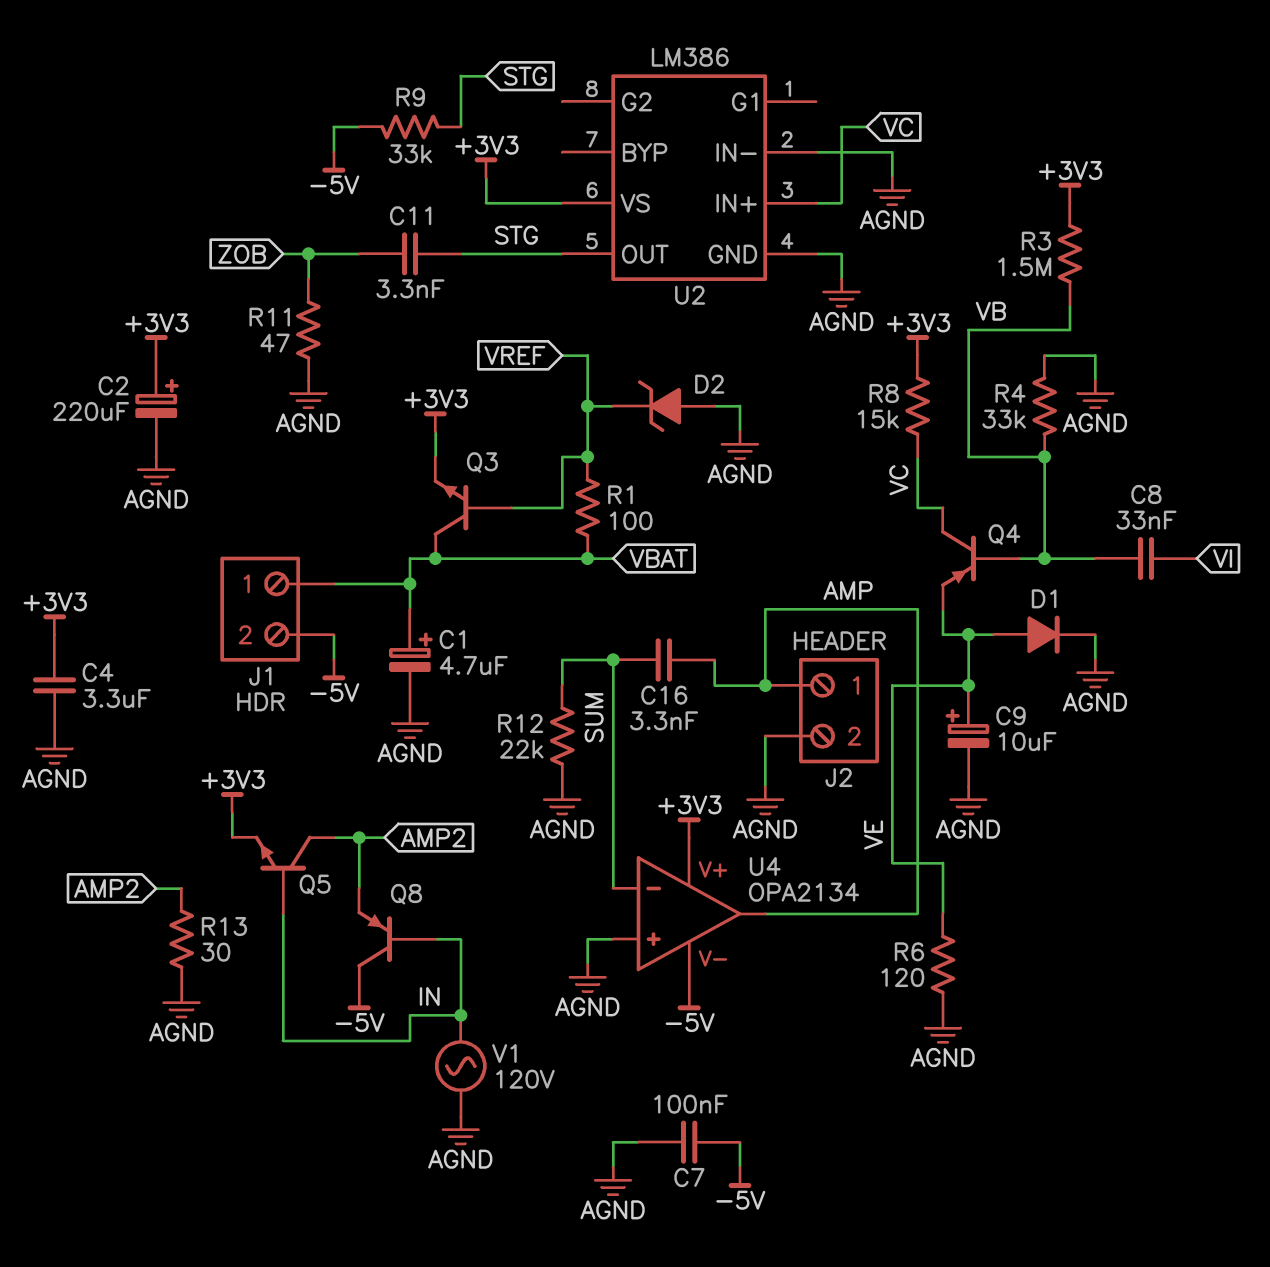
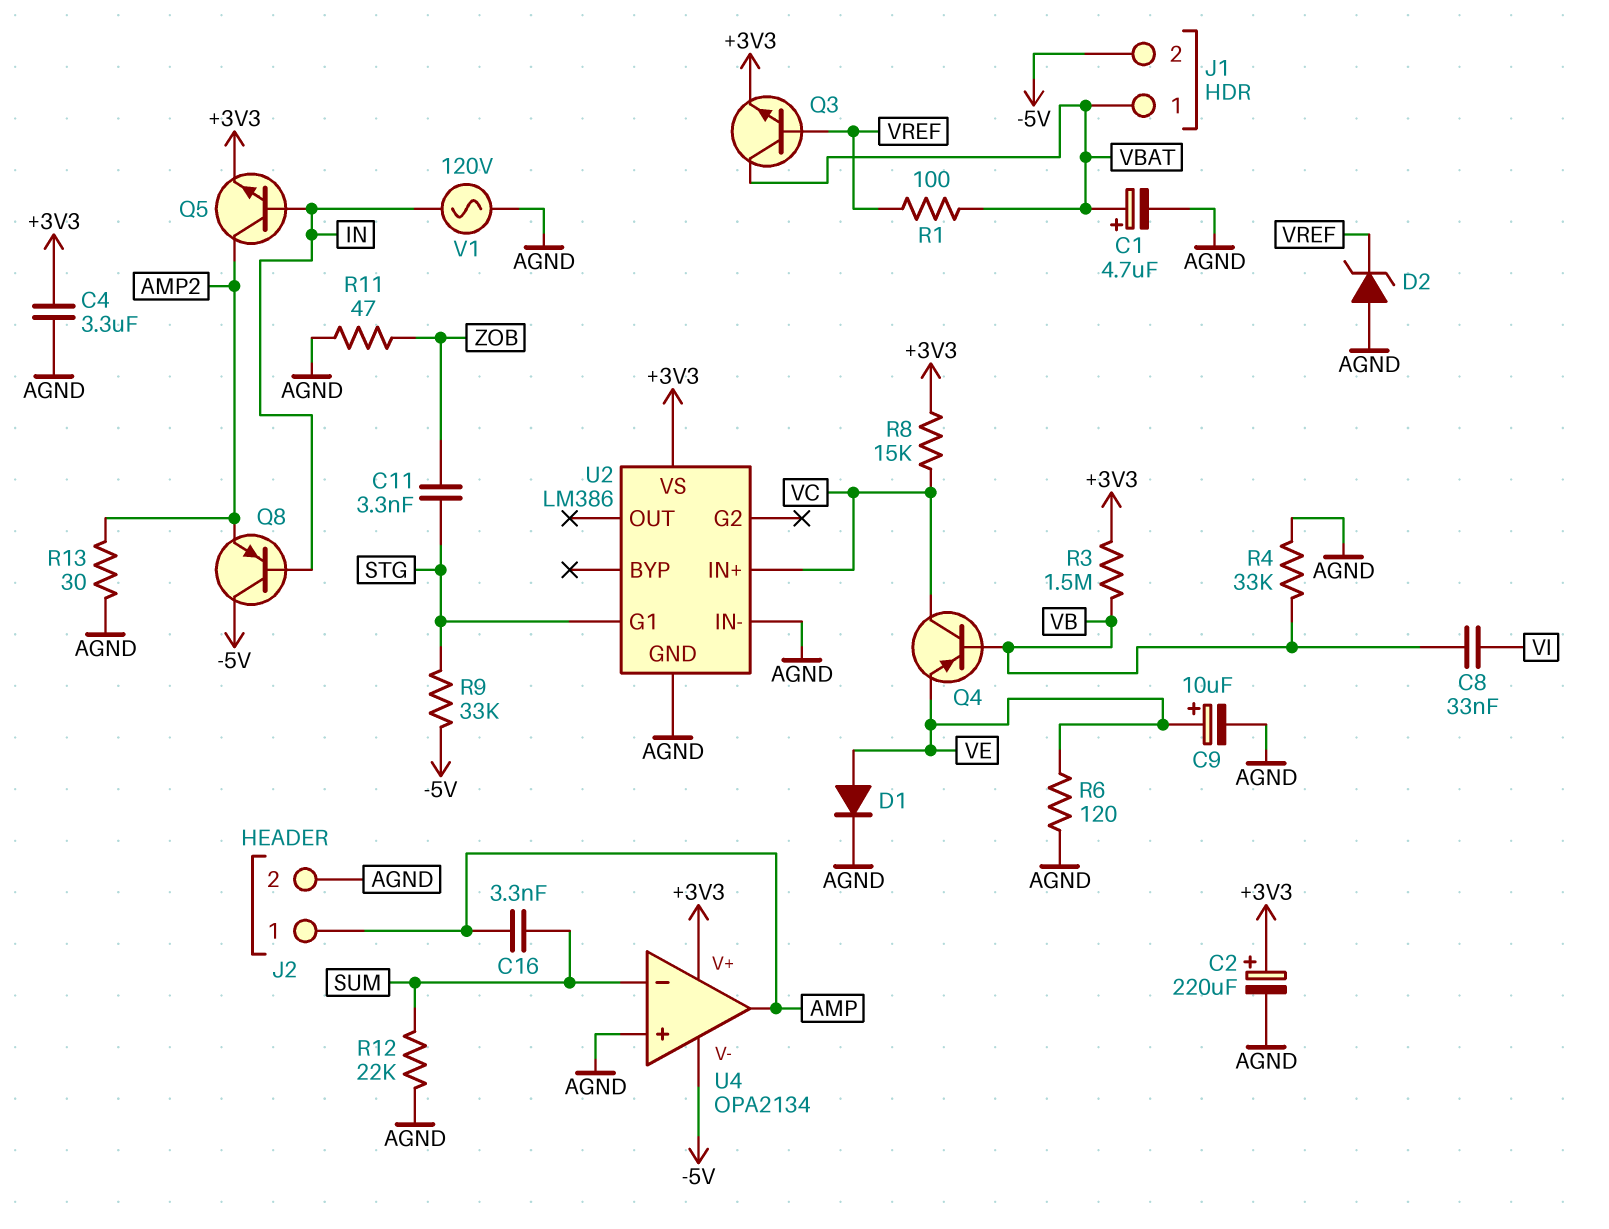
C7: 100nF (-5V, AGND) -> none
U2 pin G1: none -> STG
U2 pin OUT: STG -> none

